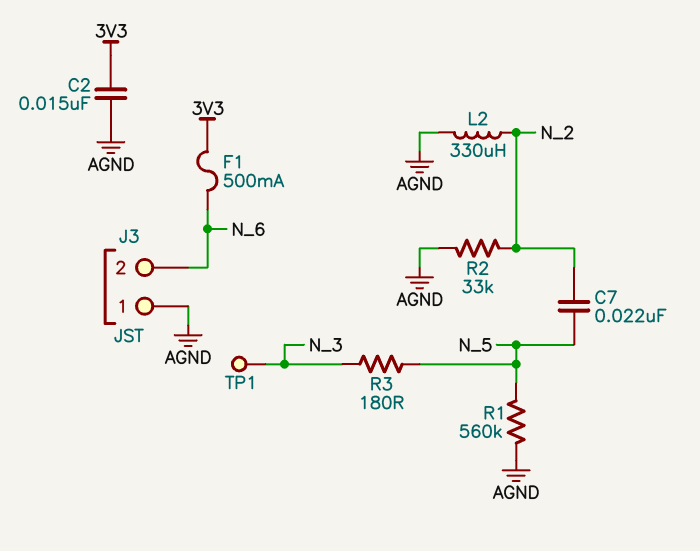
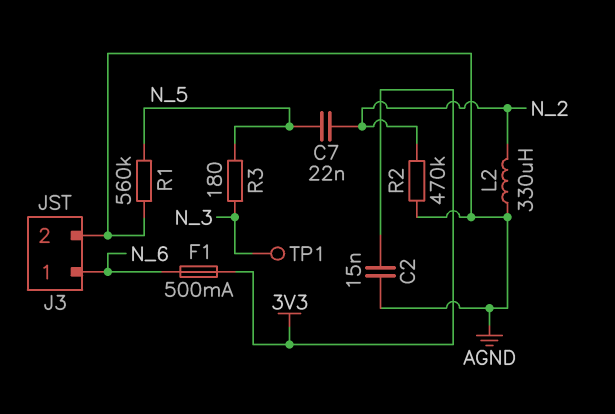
J3 pin 1: AGND -> N_6
J3 pin 2: N_6 -> AGND
R2: 33k (AGND, N_2) -> 470k (AGND, N_2)

